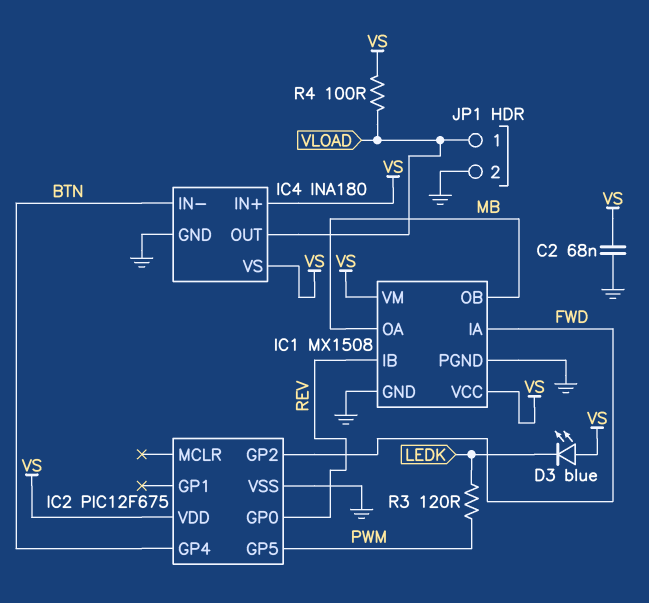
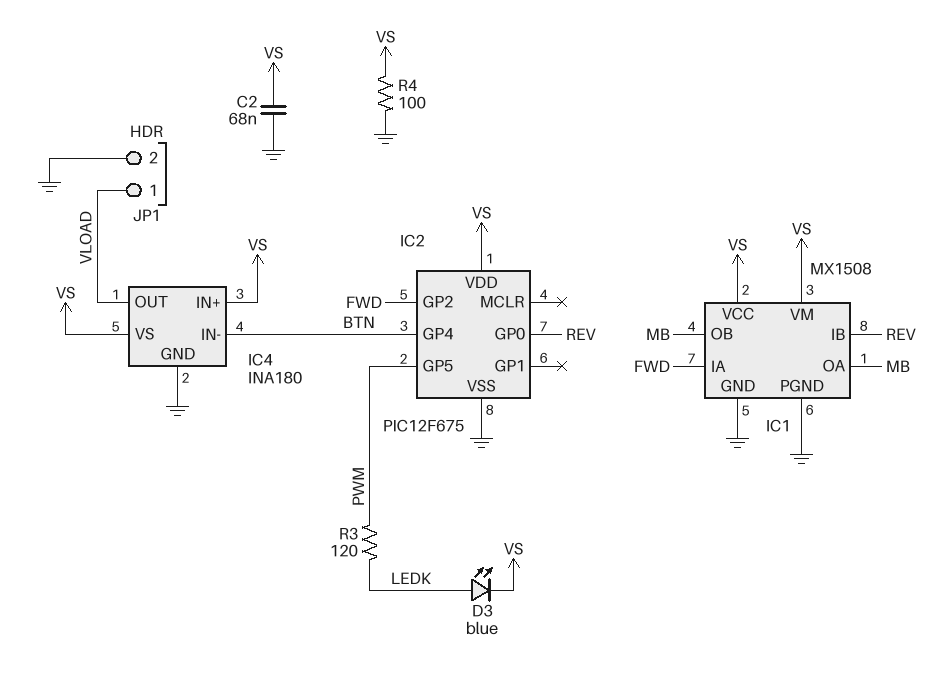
D3: LED blue (A VS, K LEDK) -> LED blue (A LEDK, K VS)
R4: 100 (VLOAD, VS) -> 100 (GND, VS)

